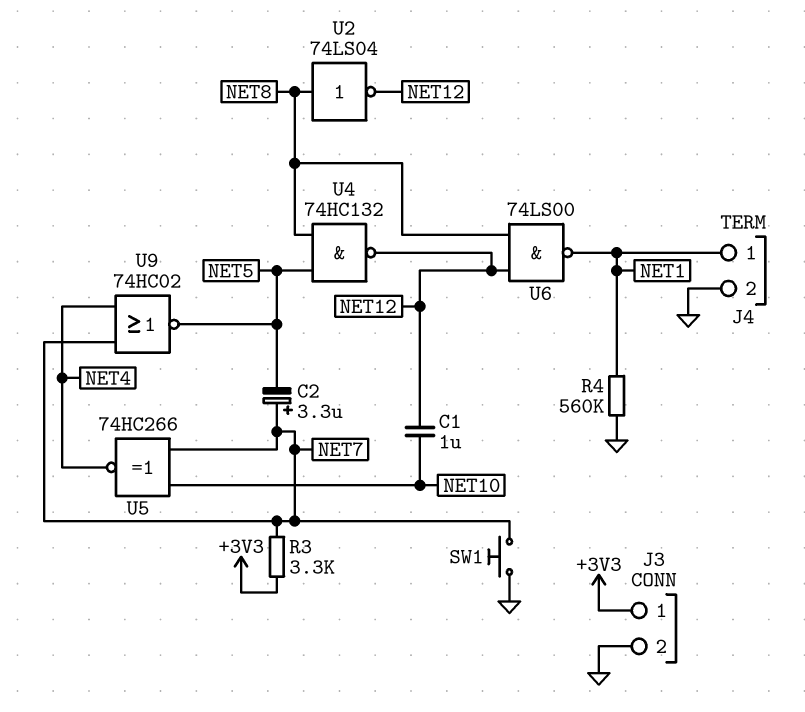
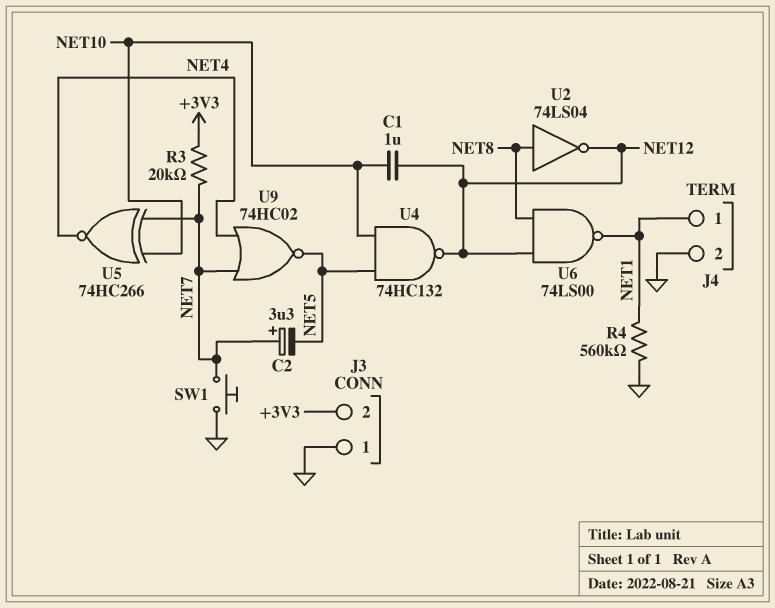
J3 pin 1: +3V3 -> GND
J3 pin 2: GND -> +3V3
R3: 3.3k (+3V3, NET7) -> 20k (+3V3, NET7)
U4: NAND 74HC132 (in NET5, in NET8, out NET12) -> NAND 74HC132 (in NET5, in NET10, out NET12)

